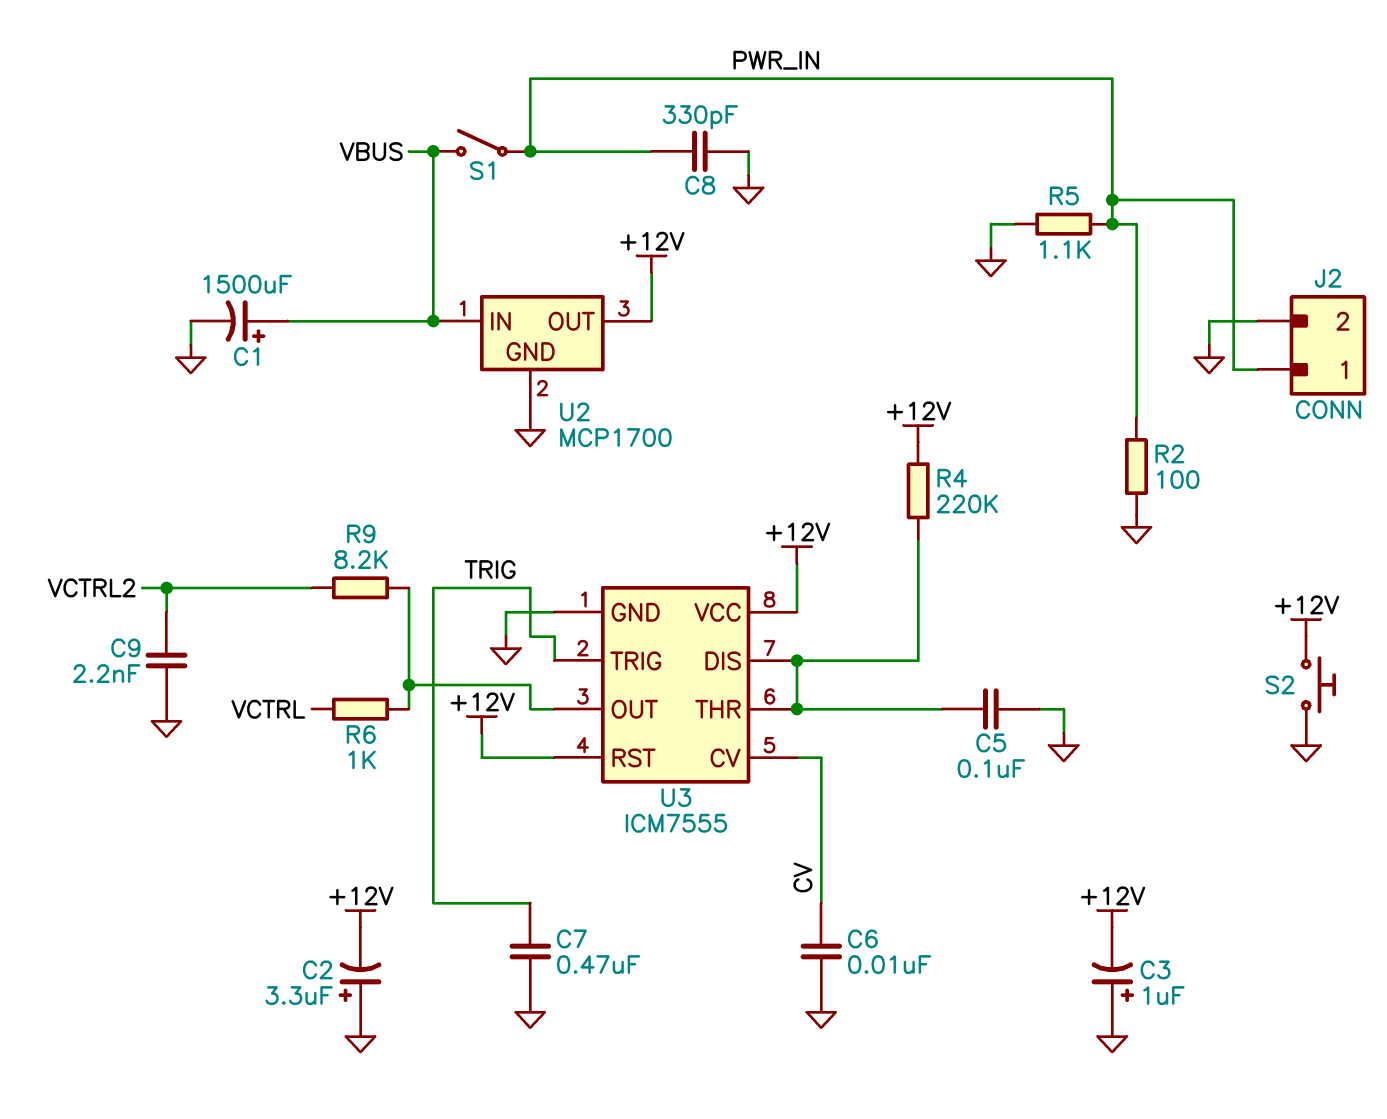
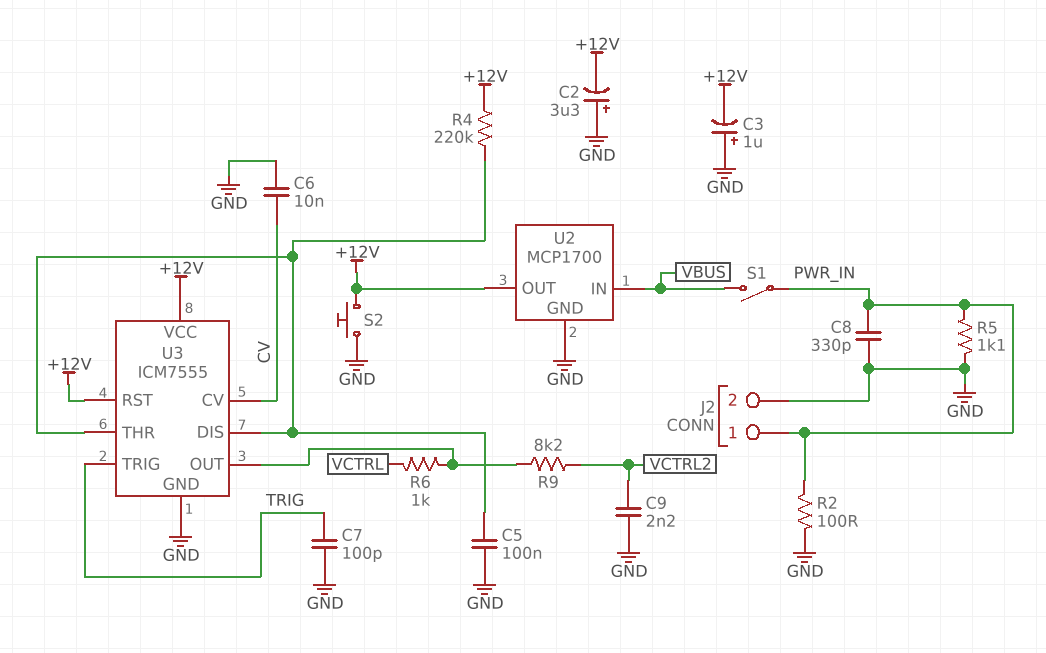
C1: 1500uF (plus VBUS, minus GND) -> none
C7: 470nF (GND, TRIG) -> 100pF (GND, TRIG)

